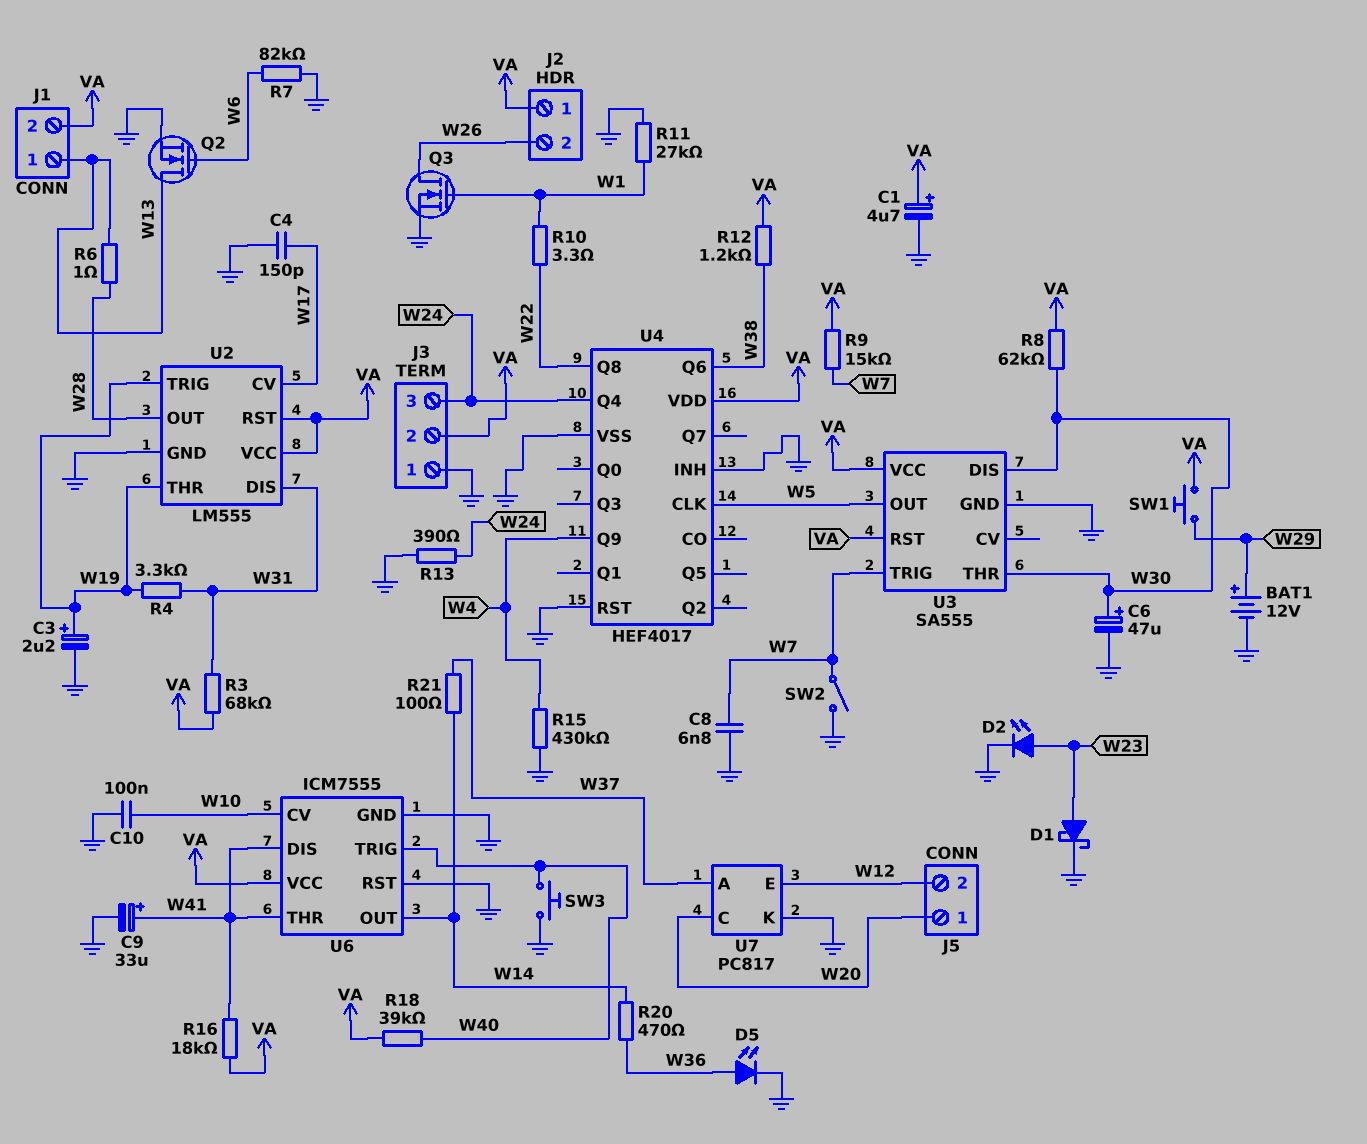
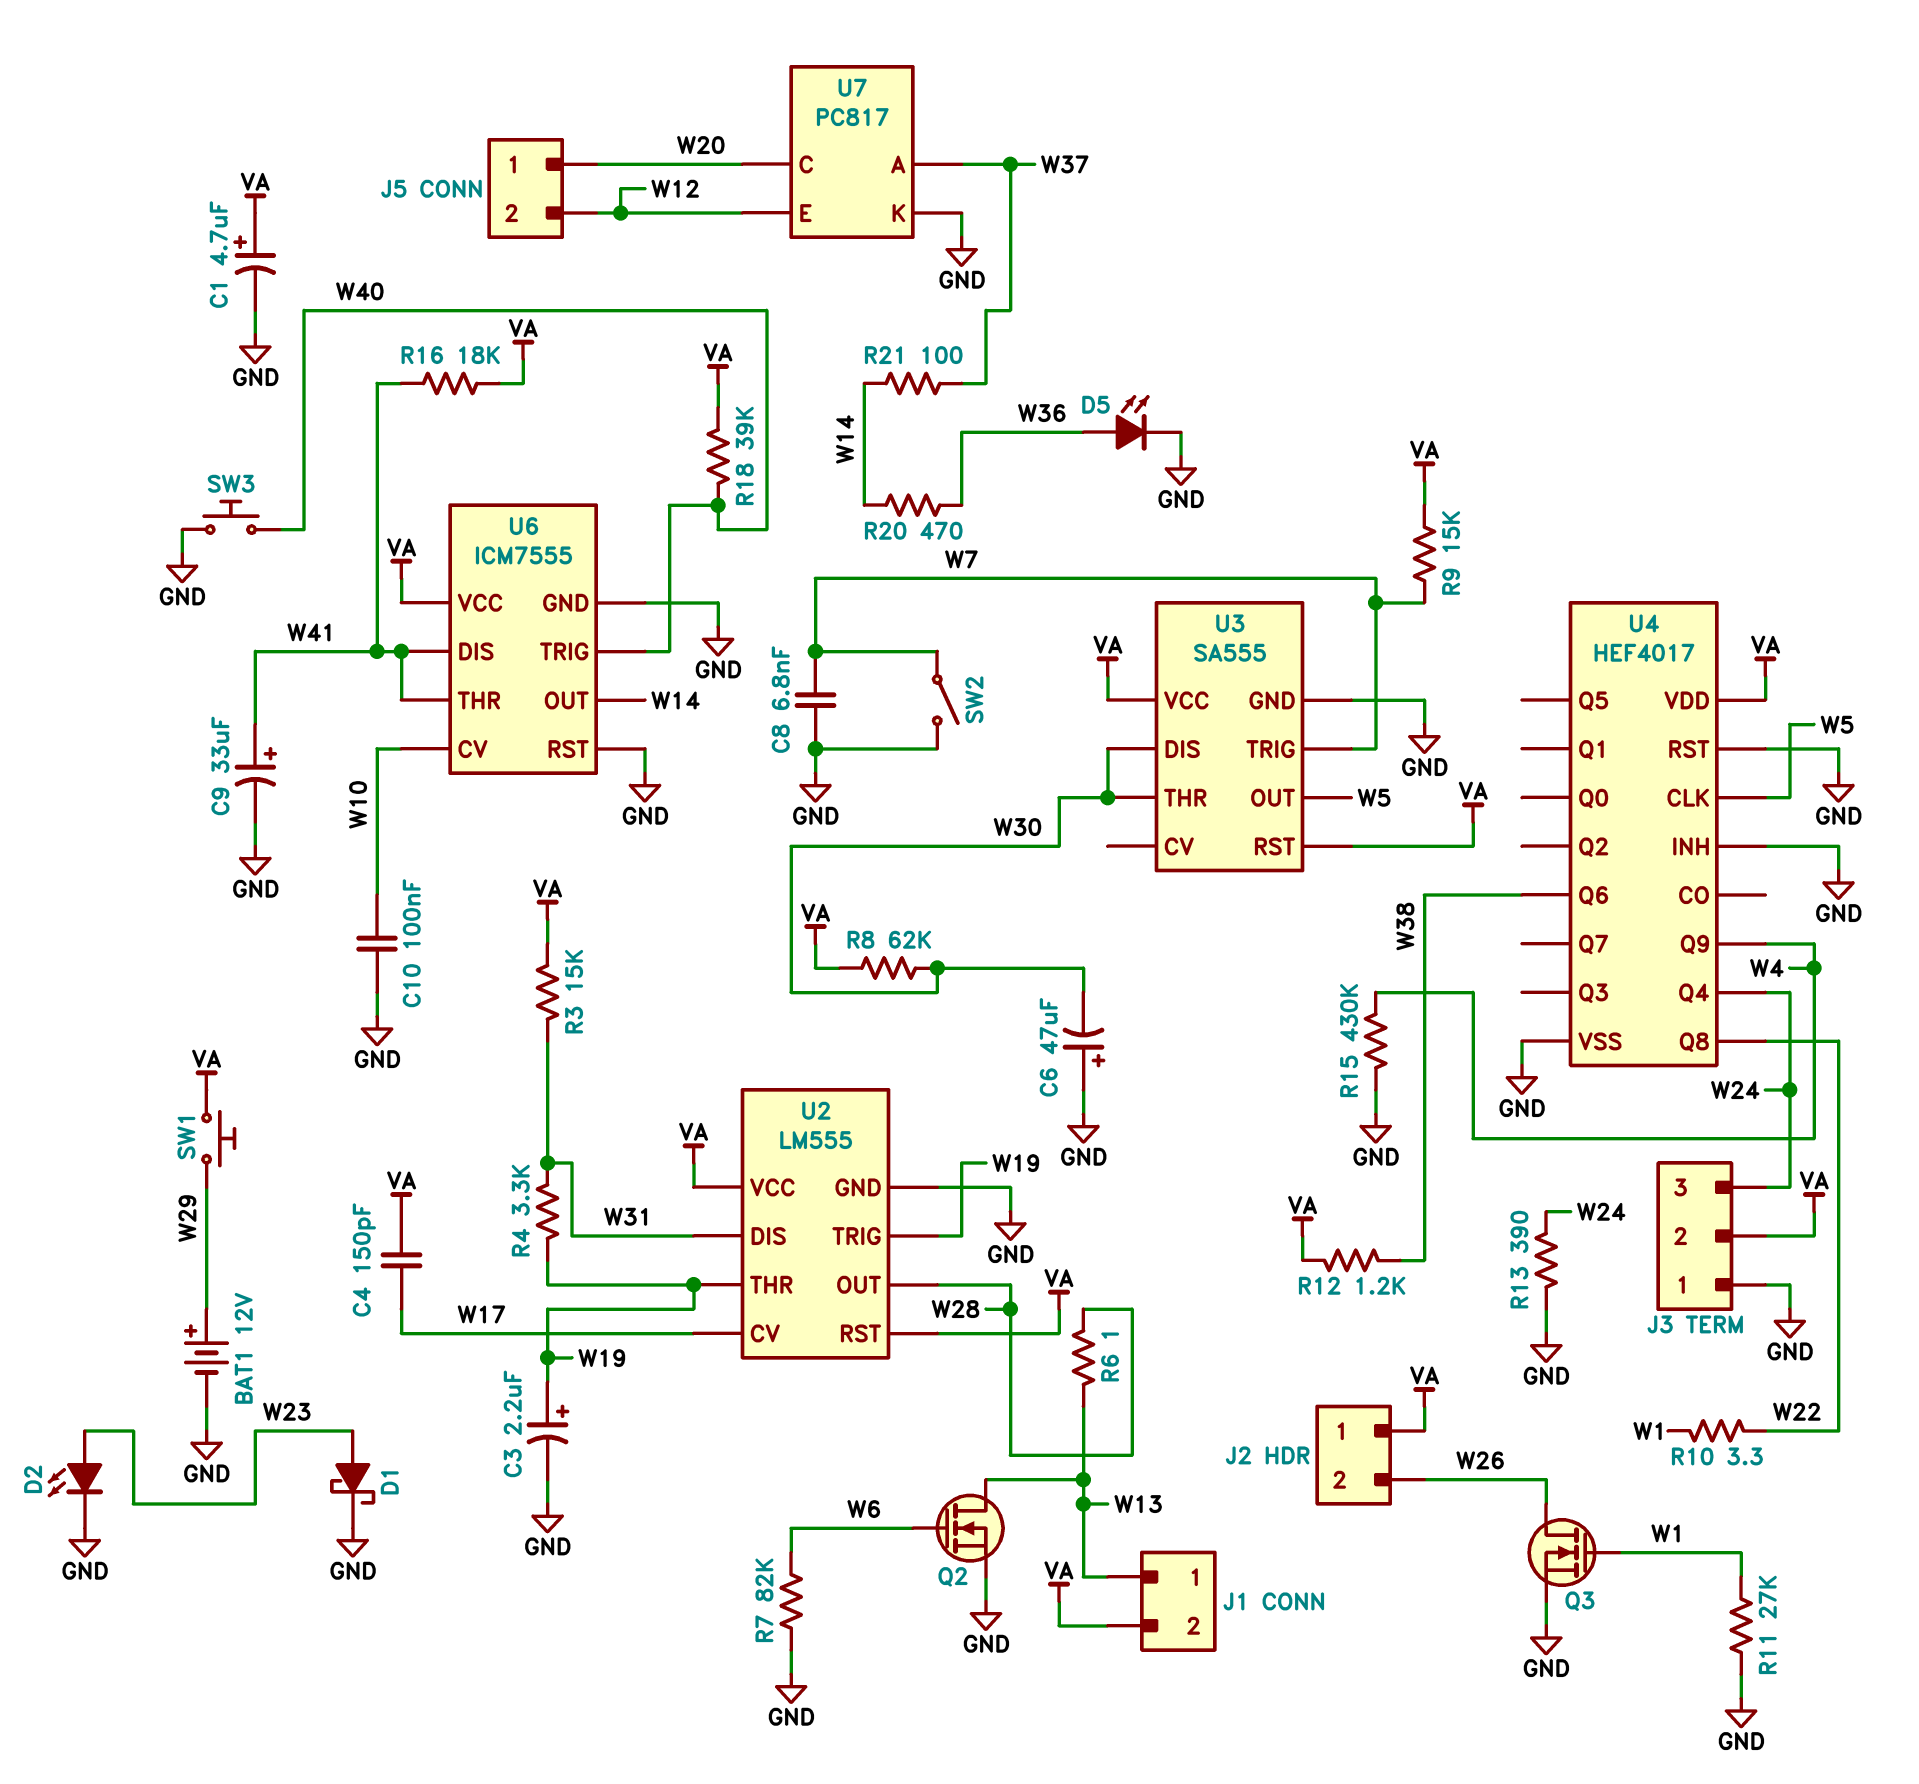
C4: 150pF (GND, W17) -> 150pF (VA, W17)
C6: 47uF (plus W30, minus GND) -> 47uF (plus GND, minus W30)
R3: 68k (VA, W31) -> 15k (VA, W31)

